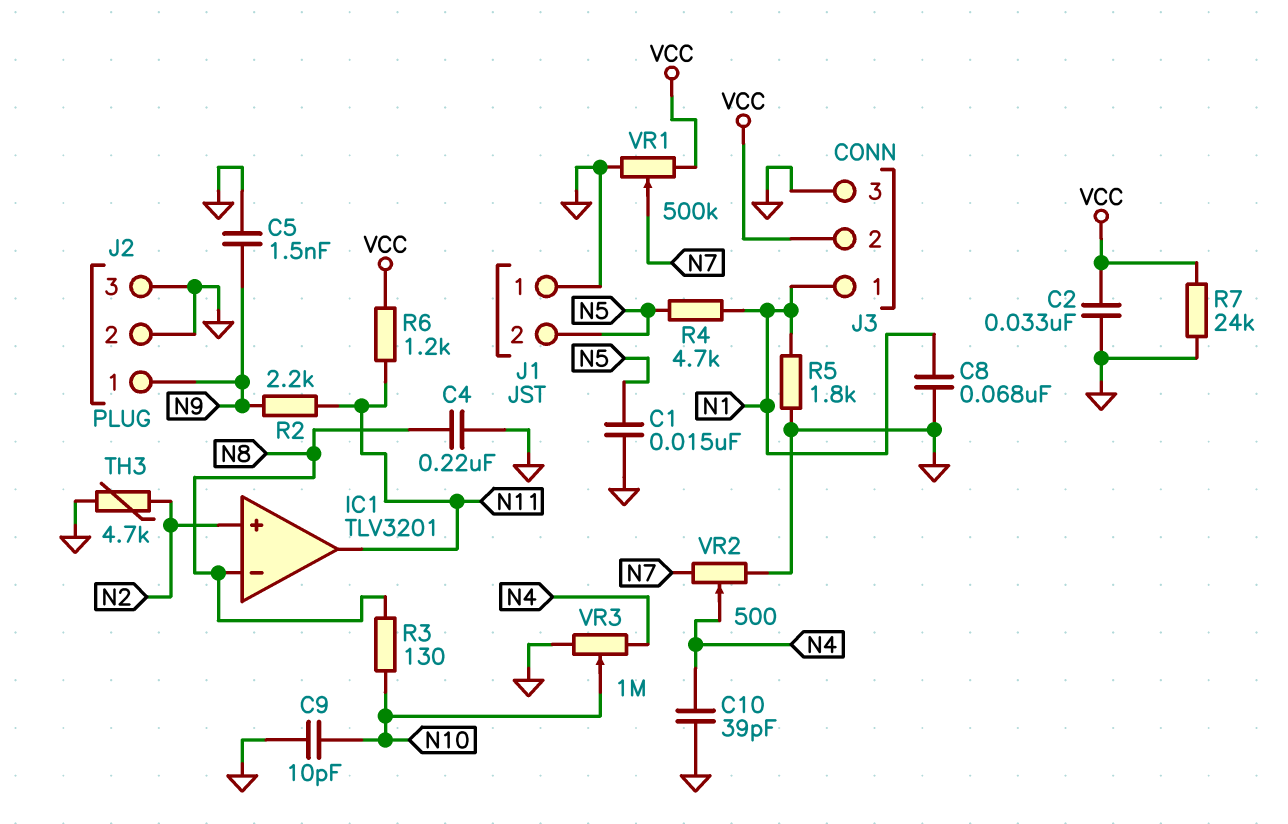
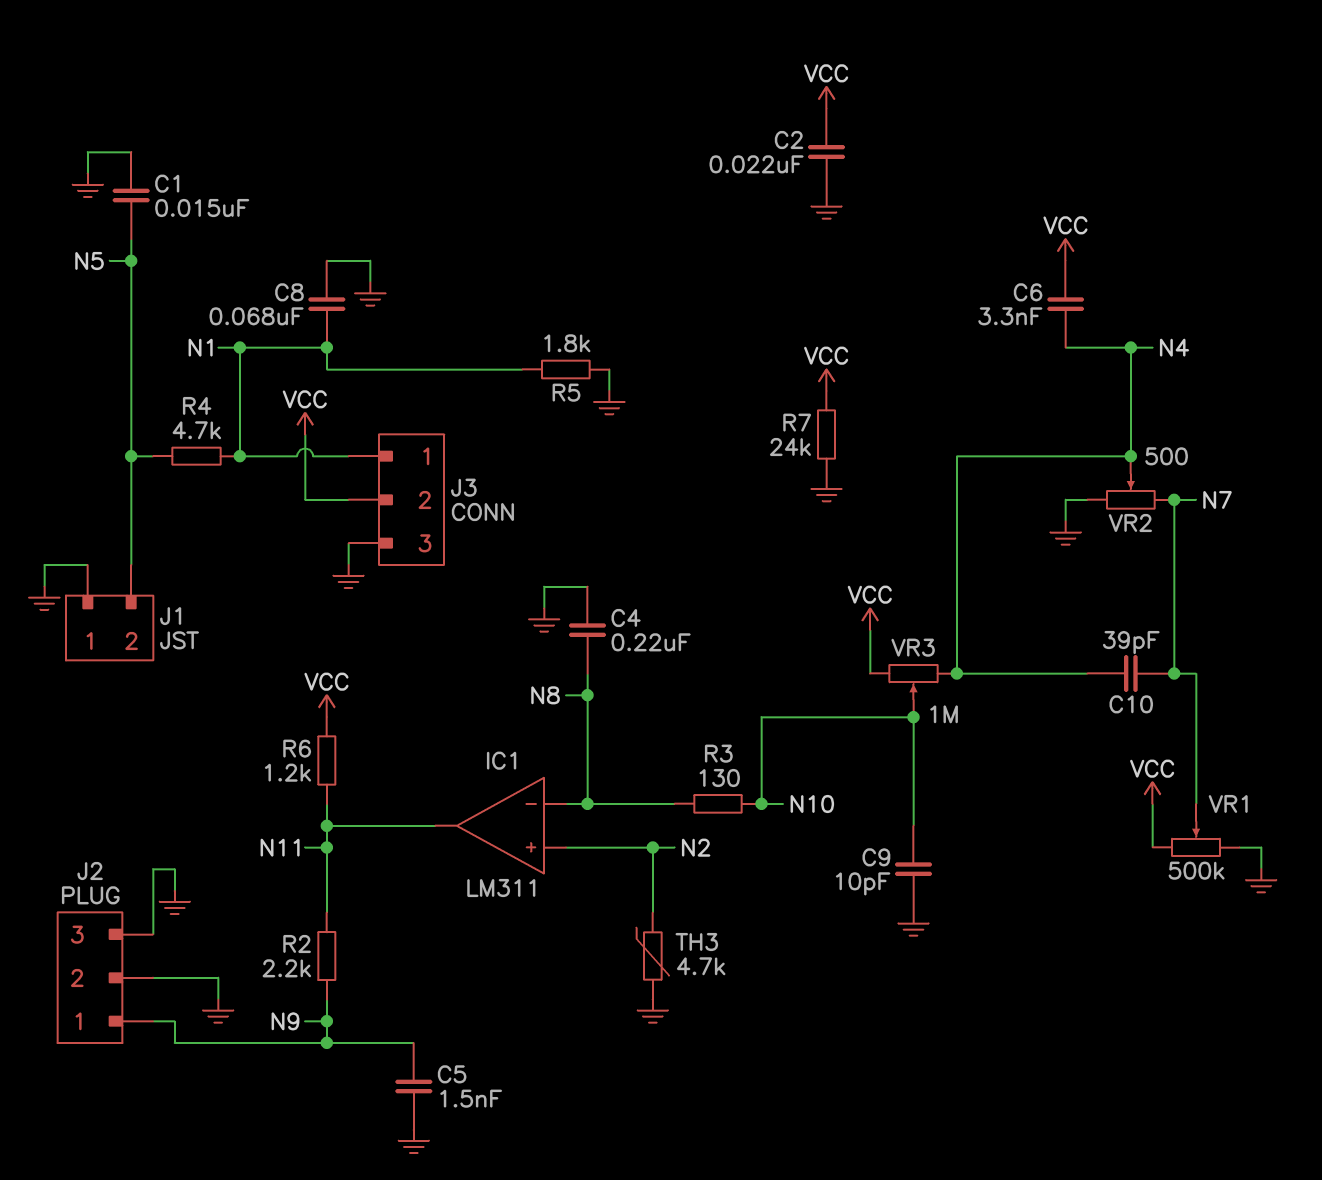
C2: 33nF (GND, VCC) -> 22nF (GND, VCC)
C6: none -> 3.3nF (N4, VCC)
C10: 39pF (GND, N4) -> 39pF (N4, N7)
IC1: TLV3201 -> LM311
VR3: 1M (GND, N4, wiper N10) -> 1M (N4, VCC, wiper N10)

